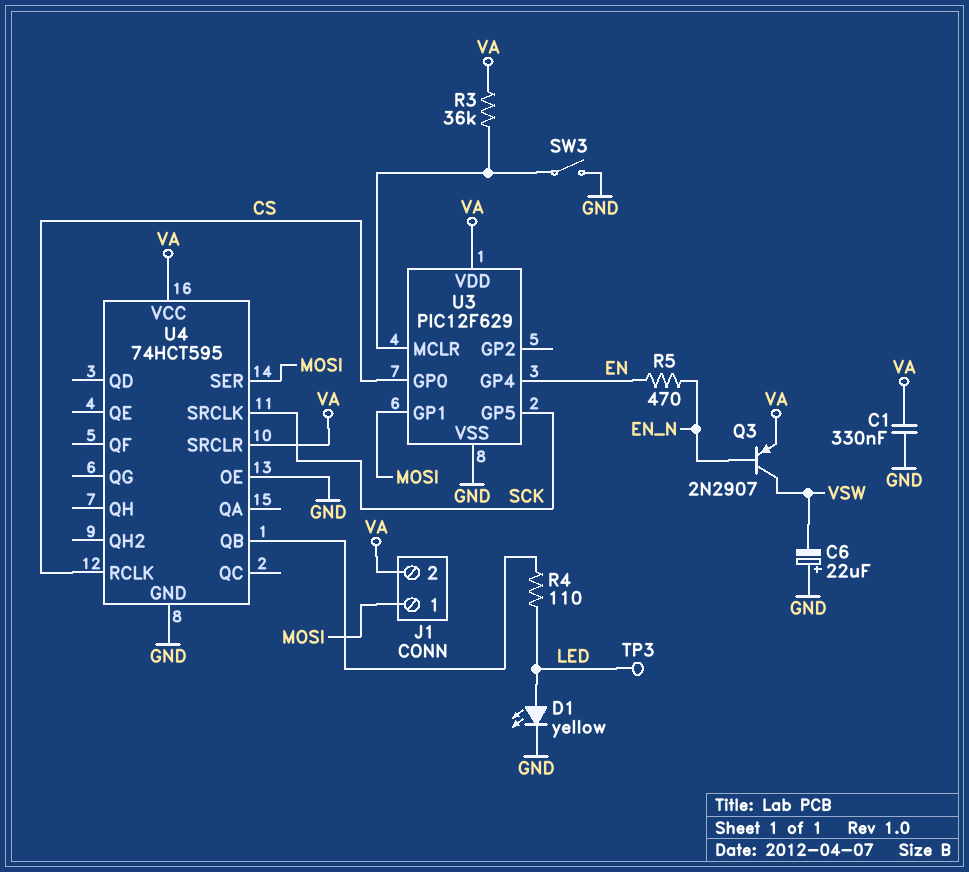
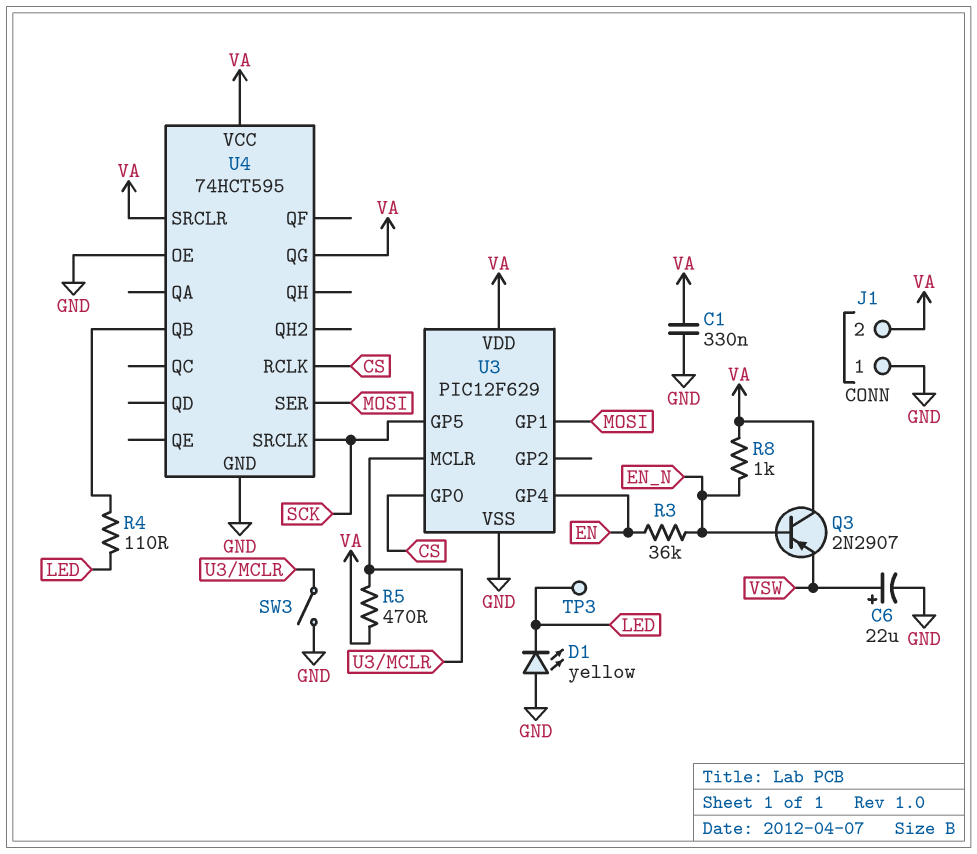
C6: 22uF (plus GND, minus VSW) -> 22uF (plus VSW, minus GND)
D1: LED yellow (A LED, K GND) -> LED yellow (A GND, K LED)
J1 pin 1: MOSI -> GND
Q3: PNP 2N2907 (B EN_N, C VSW, E VA) -> PNP 2N2907 (B EN_N, C VA, E VSW)
R3: 36k (U3/MCLR, VA) -> 36k (EN, EN_N)
R5: 470 (EN, EN_N) -> 470 (U3/MCLR, VA)
R8: none -> 1k (EN_N, VA)
U4 pin QG: none -> VA

